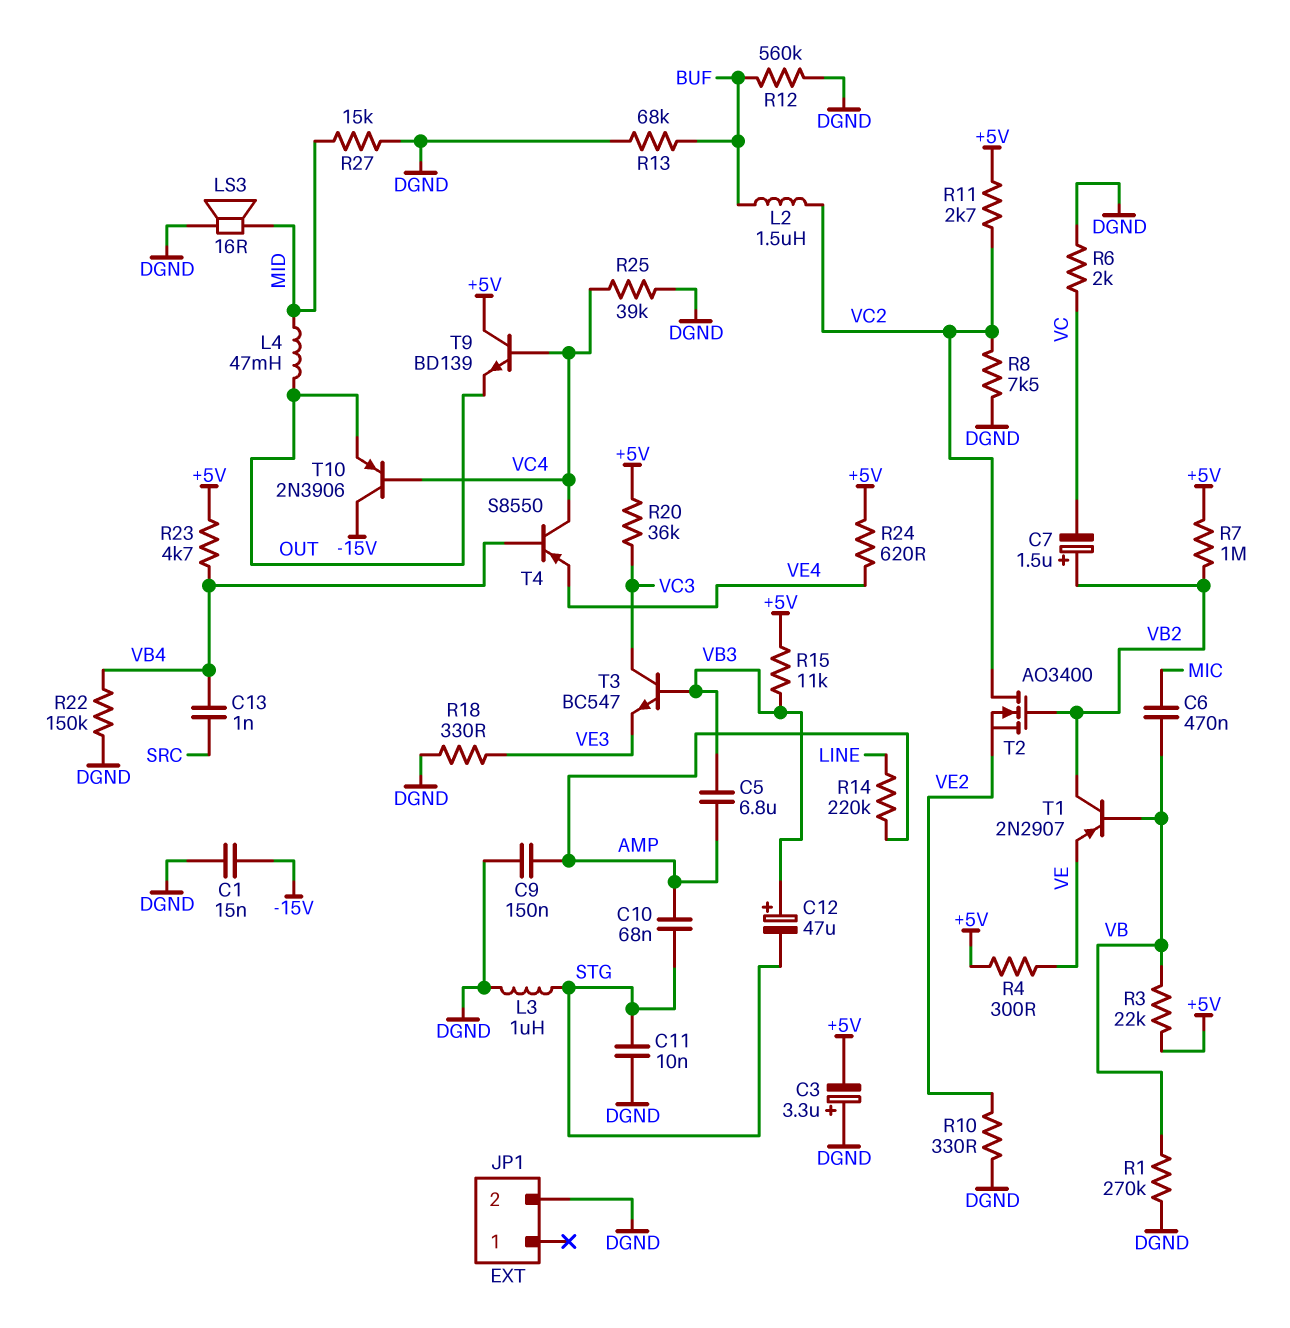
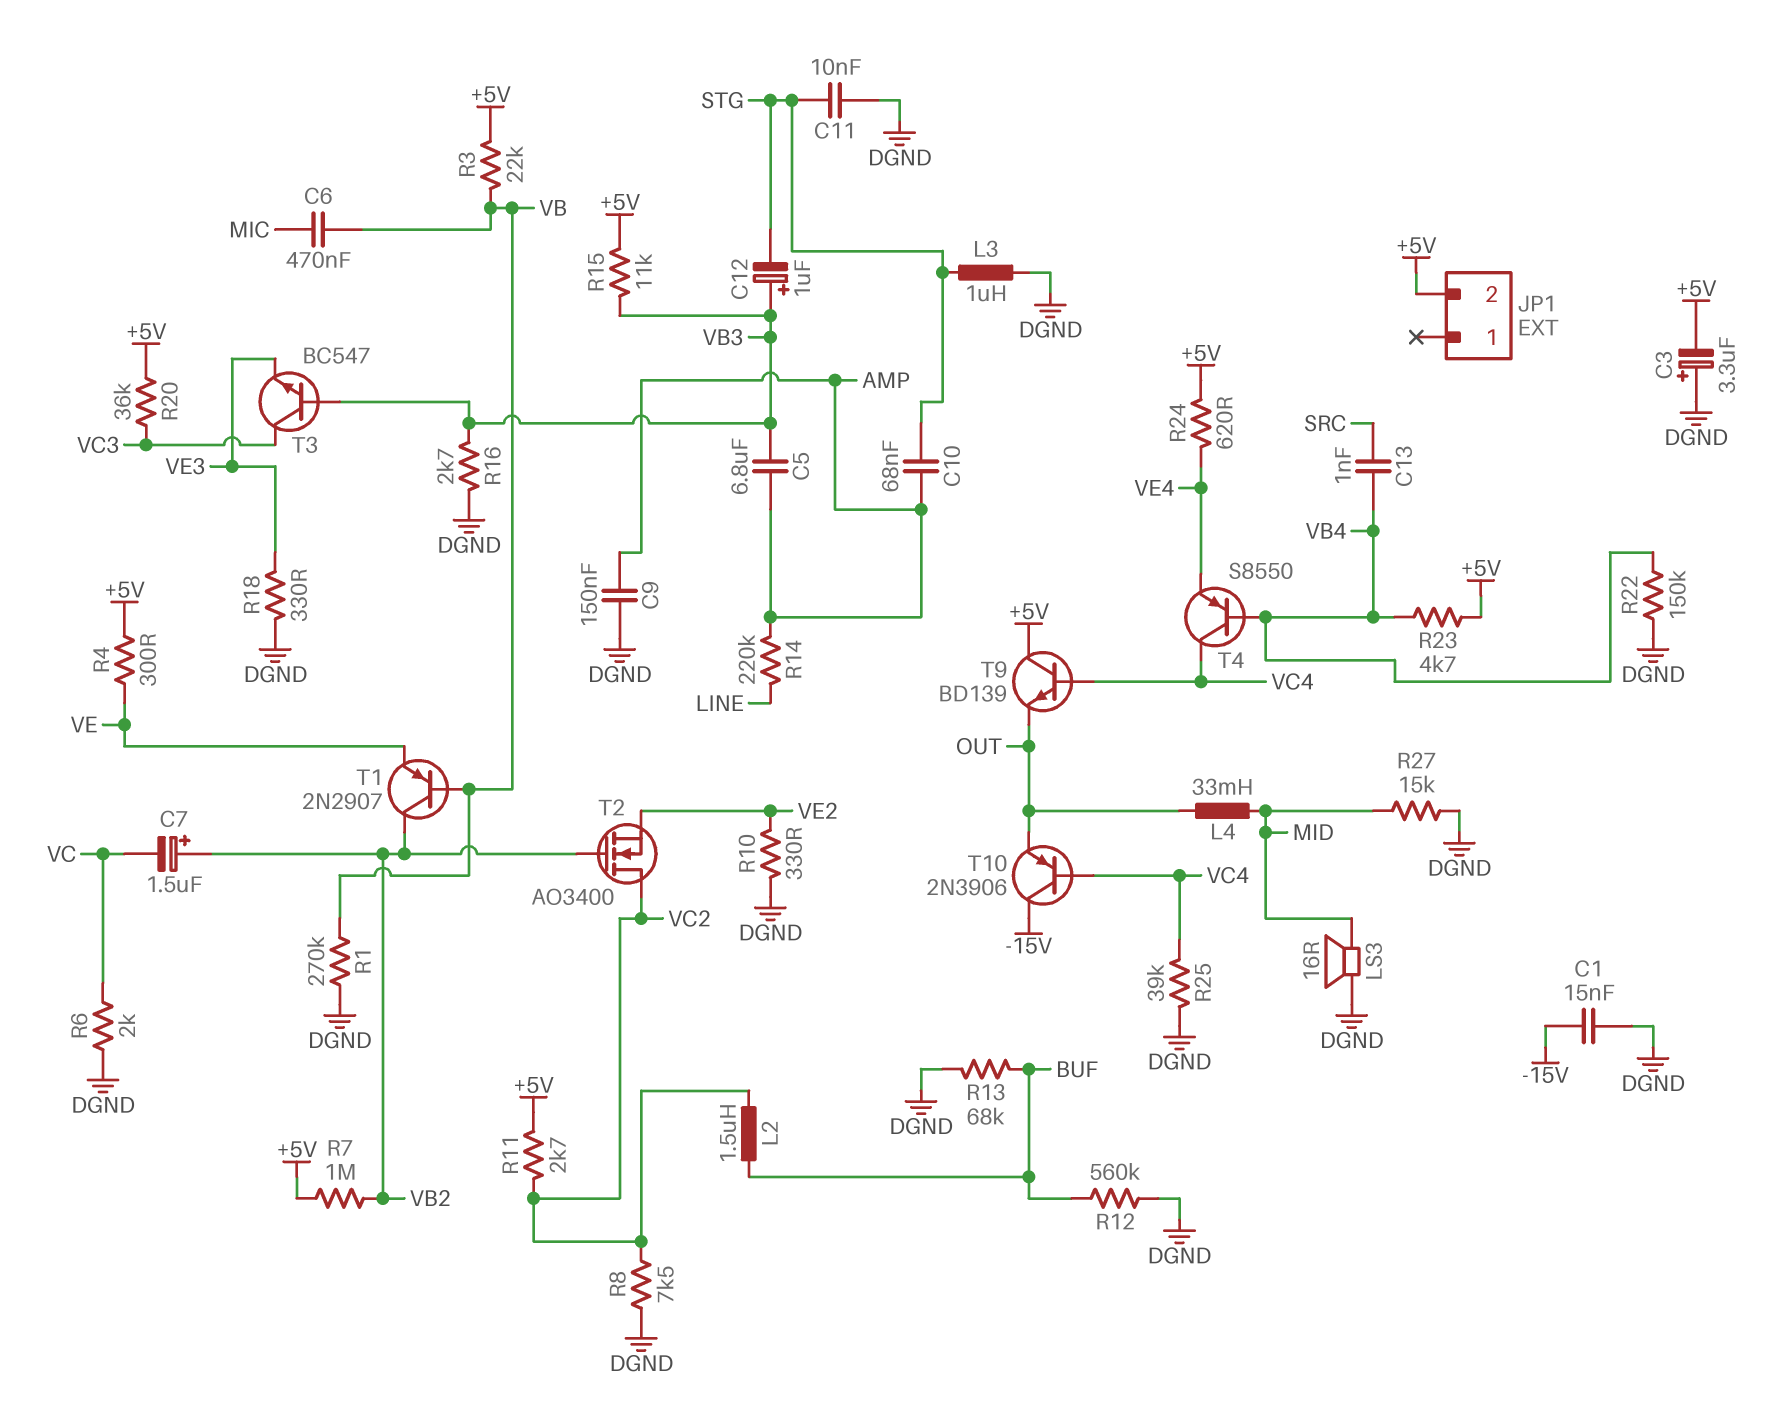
C12: 47uF (plus VB3, minus STG) -> 1uF (plus VB3, minus STG)
JP1 pin 2: DGND -> +5V
L4: 47mH (MID, OUT) -> 33mH (MID, OUT)
R16: none -> 2.7k (DGND, VB3)

